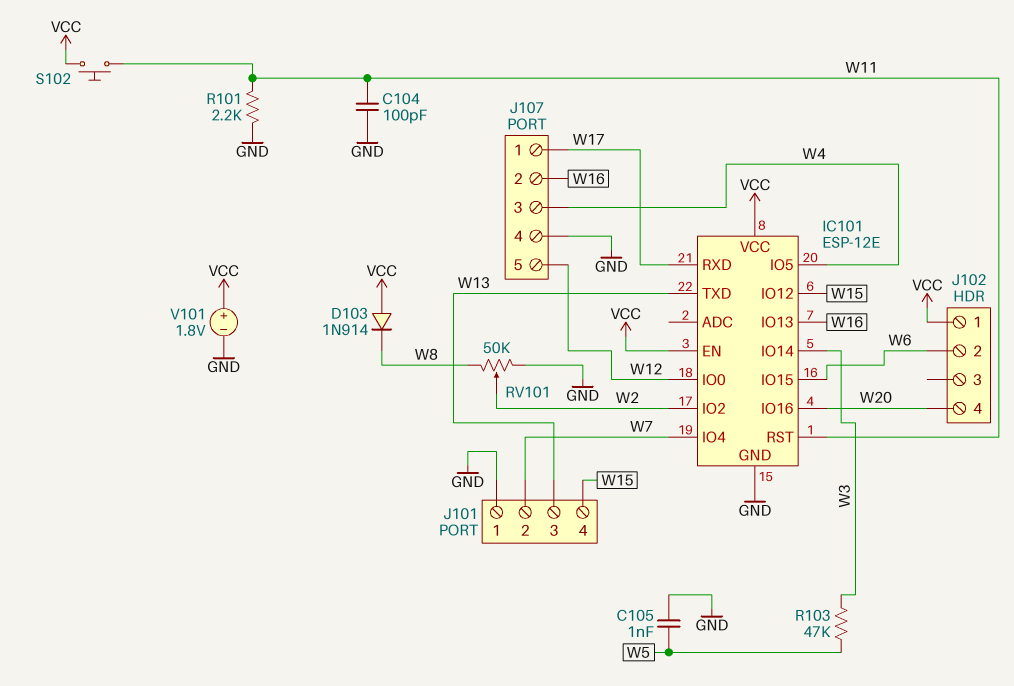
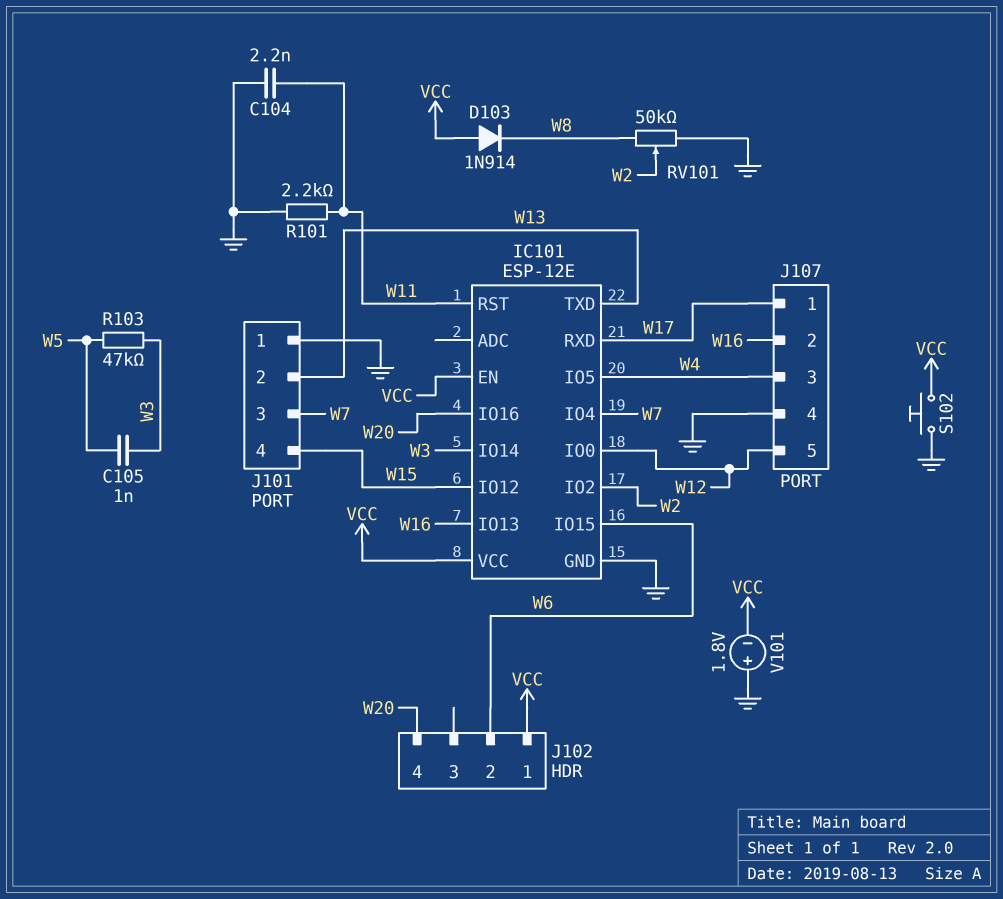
C104: 100pF (GND, W11) -> 2.2nF (GND, W11)
C105: 1nF (GND, W5) -> 1nF (W3, W5)
J101 pin 2: W7 -> W13
J101 pin 3: W13 -> W7
S102: button (VCC, W11) -> button (GND, VCC)
V101: 1.8V (plus VCC, minus GND) -> 1.8V (plus GND, minus VCC)

